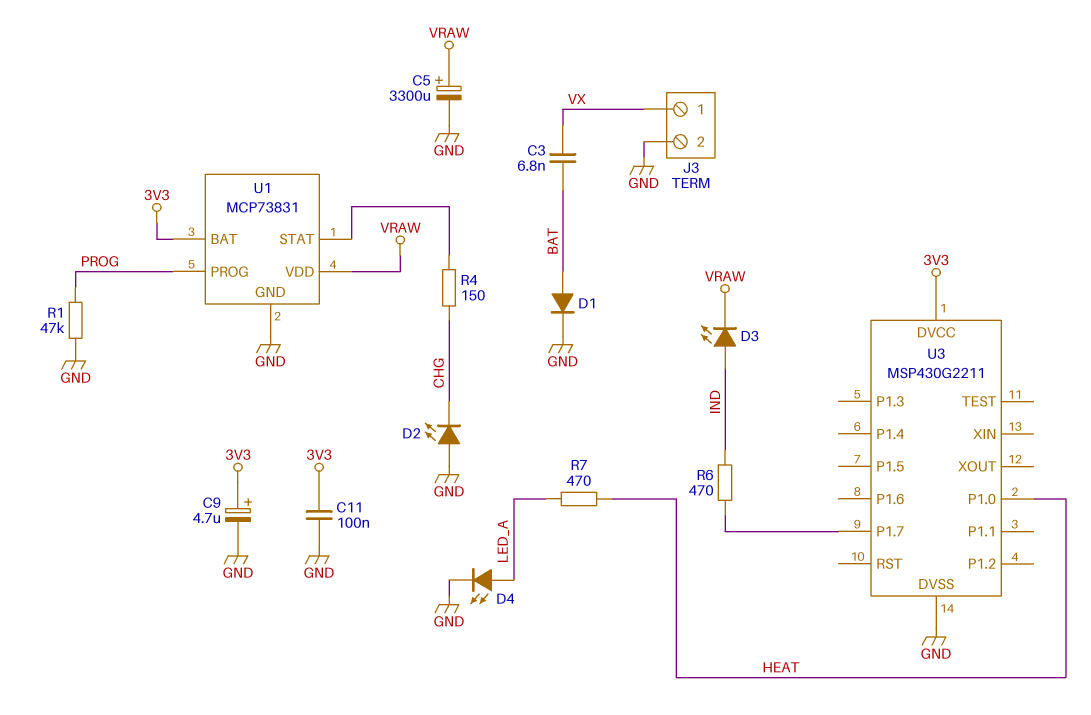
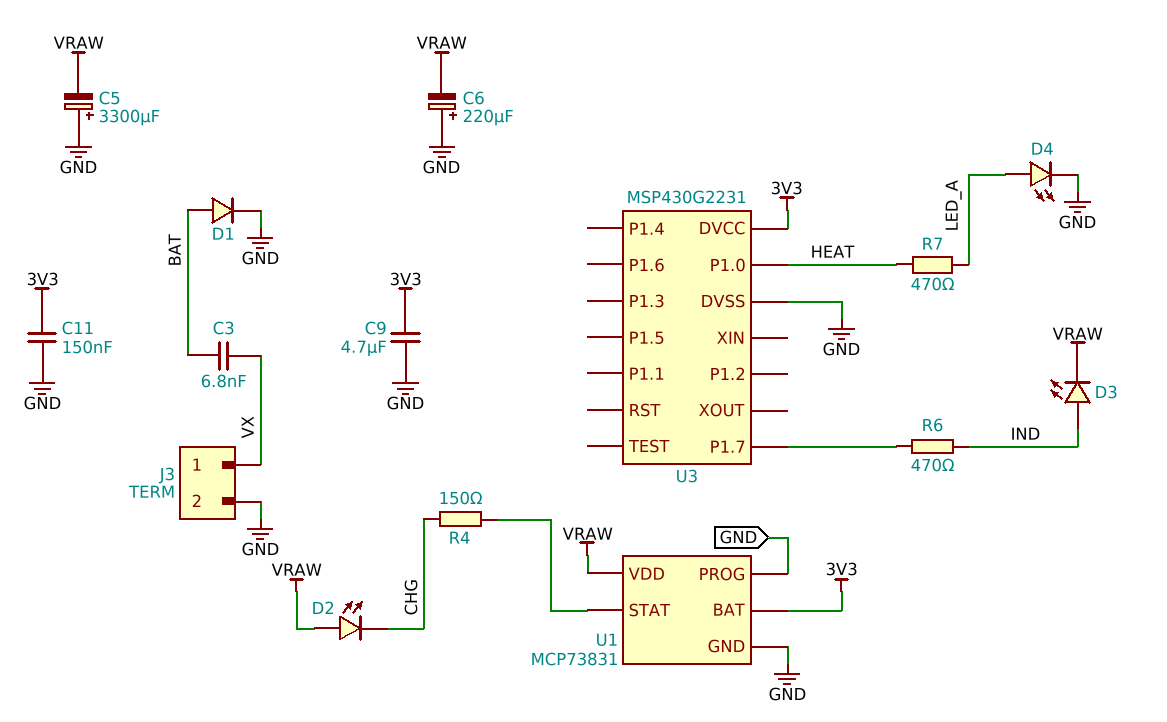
C5: 3300uF (plus VRAW, minus GND) -> 3300uF (plus GND, minus VRAW)
C6: none -> 220uF (plus GND, minus VRAW)
C9: 4.7uF (plus 3V3, minus GND) -> 4.7uF (3V3, GND)
C11: 100nF (3V3, GND) -> 150nF (3V3, GND)
D2: LED (A GND, K CHG) -> LED (A VRAW, K CHG)
R1: 47k (GND, PROG) -> none
U1 pin PROG: PROG -> GND
U3: MSP430G2211 -> MSP430G2231

